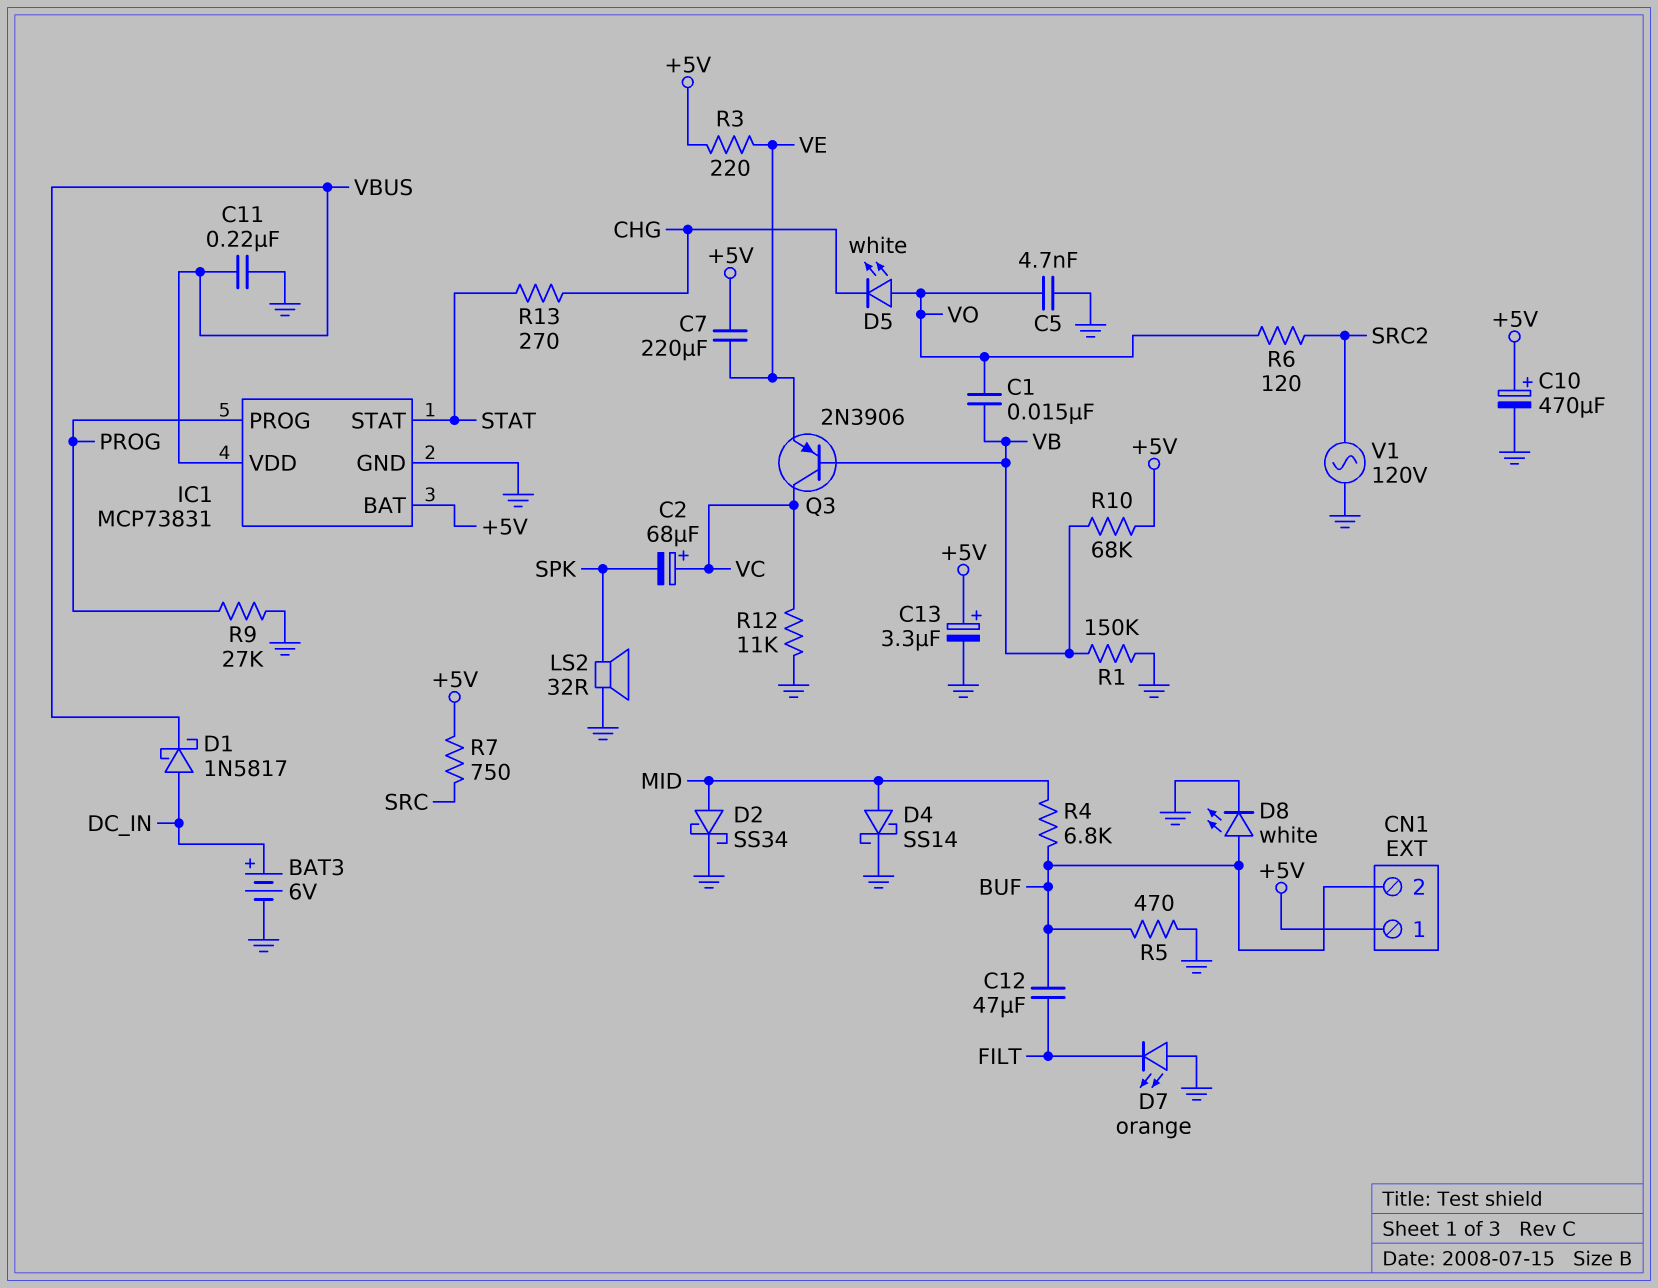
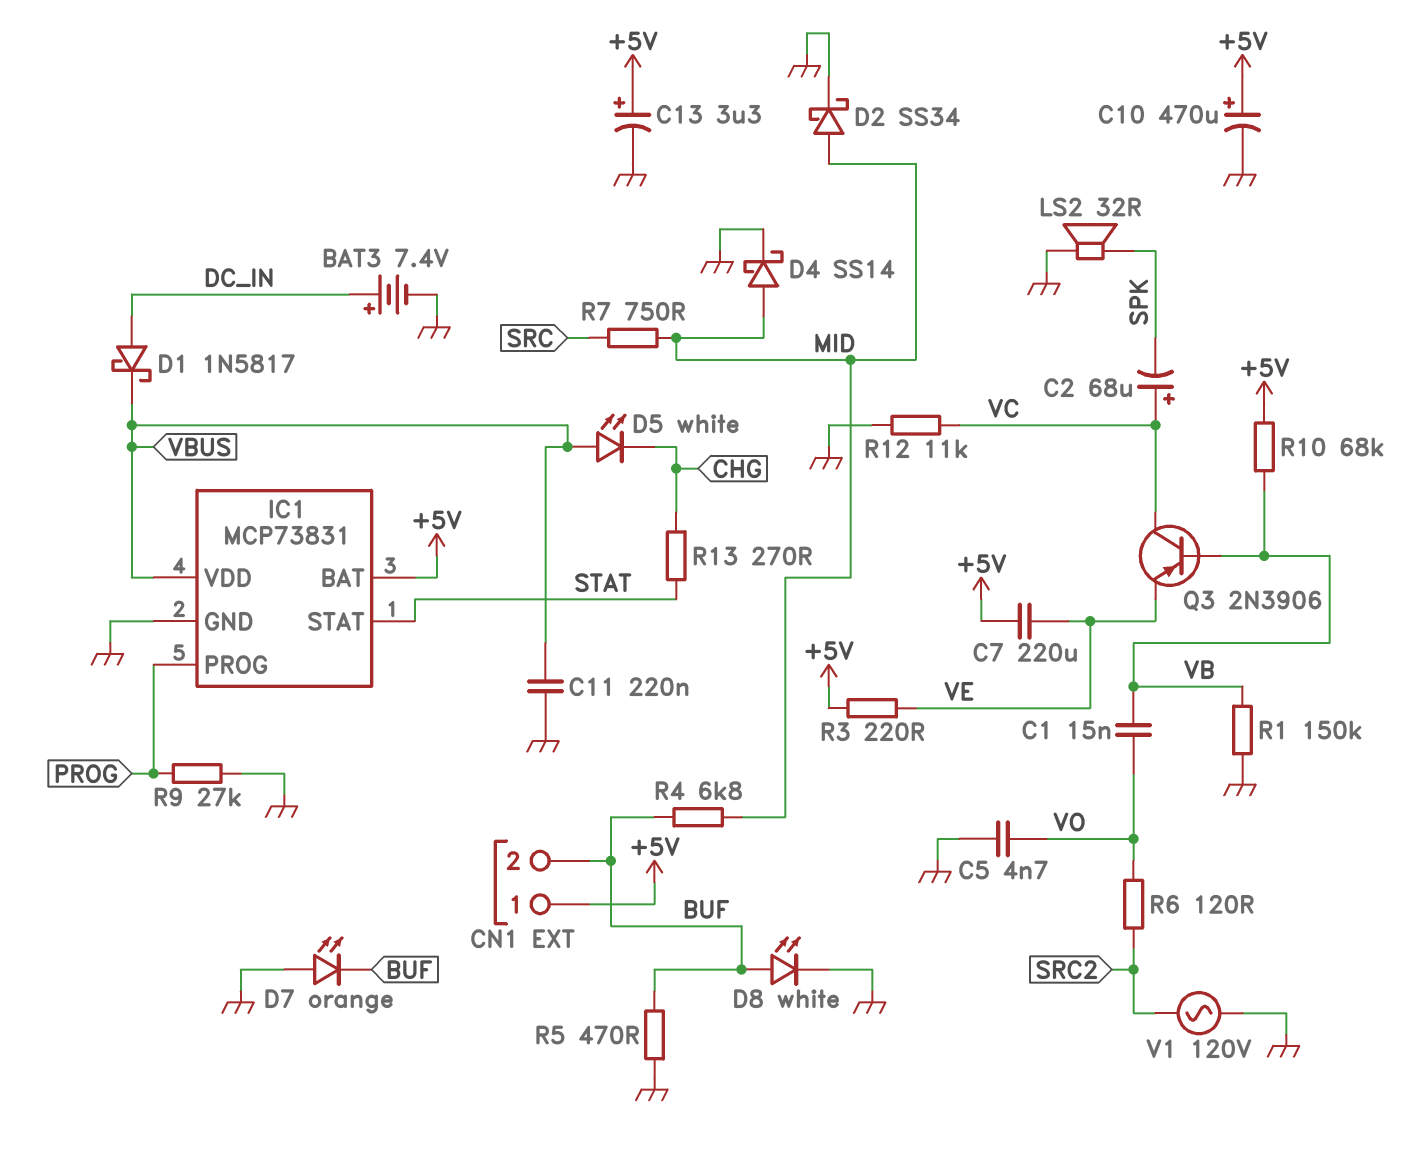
BAT3: 6V (plus DC_IN, minus GND) -> 7.4V (plus DC_IN, minus GND)
C12: 47uF (BUF, FILT) -> none
D5: LED white (A VO, K CHG) -> LED white (A VBUS, K CHG)
D7: LED orange (A GND, K FILT) -> LED orange (A GND, K BUF)
R7: 750 (+5V, SRC) -> 750 (MID, SRC)

